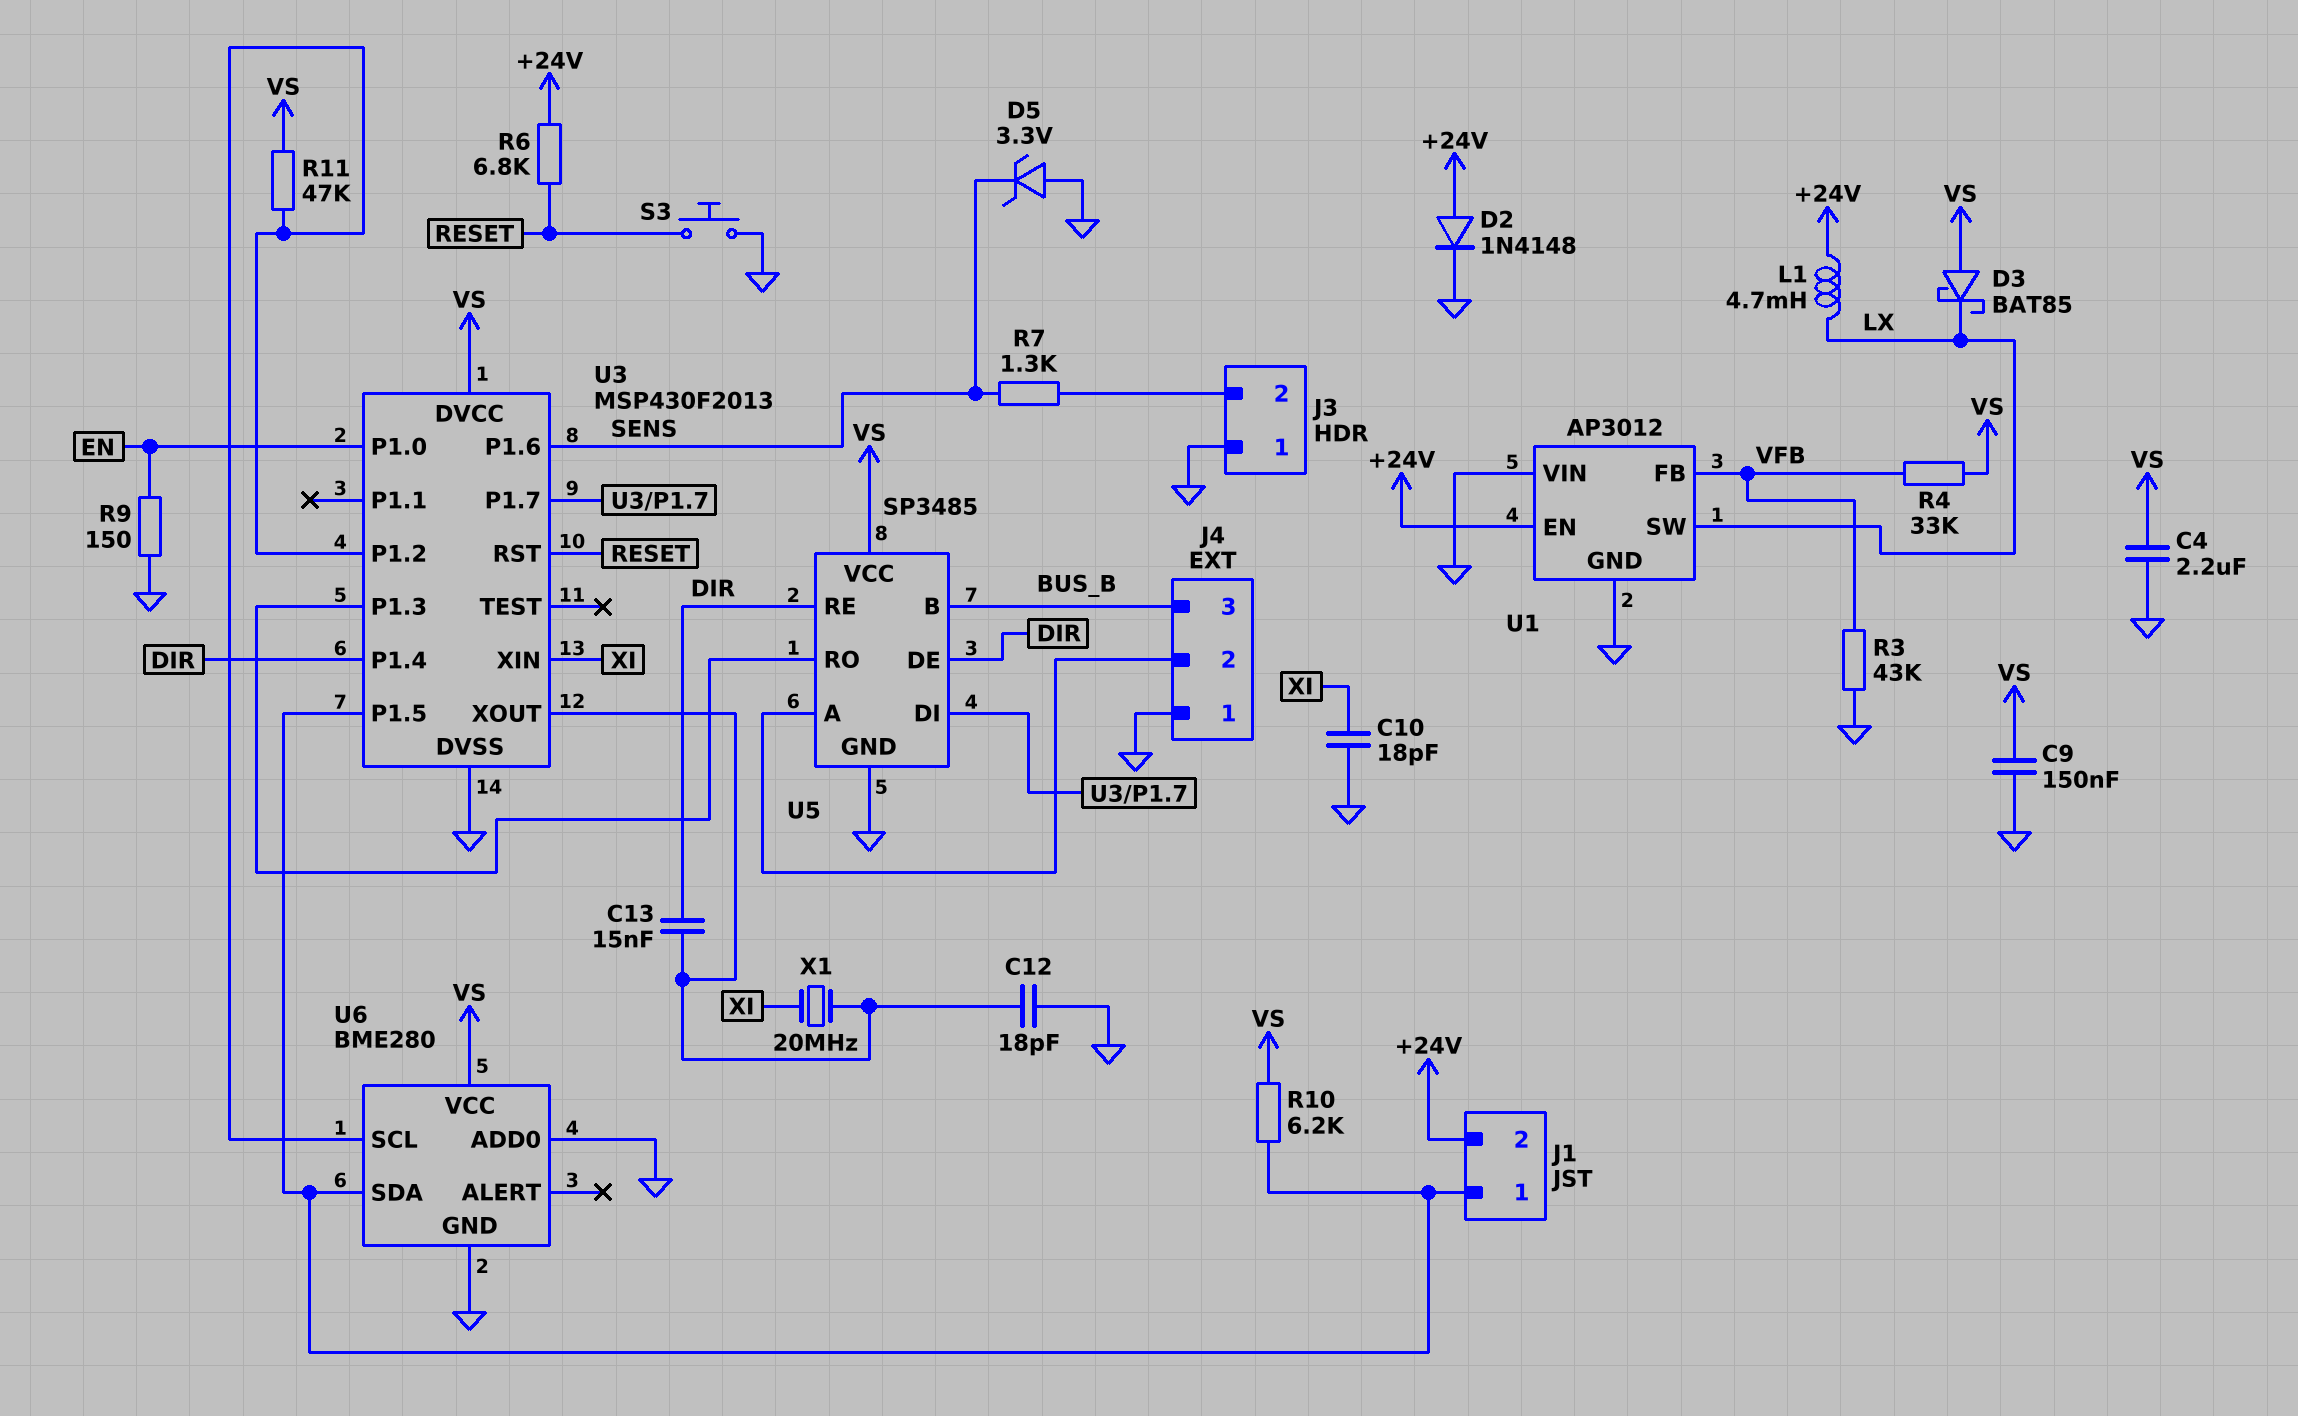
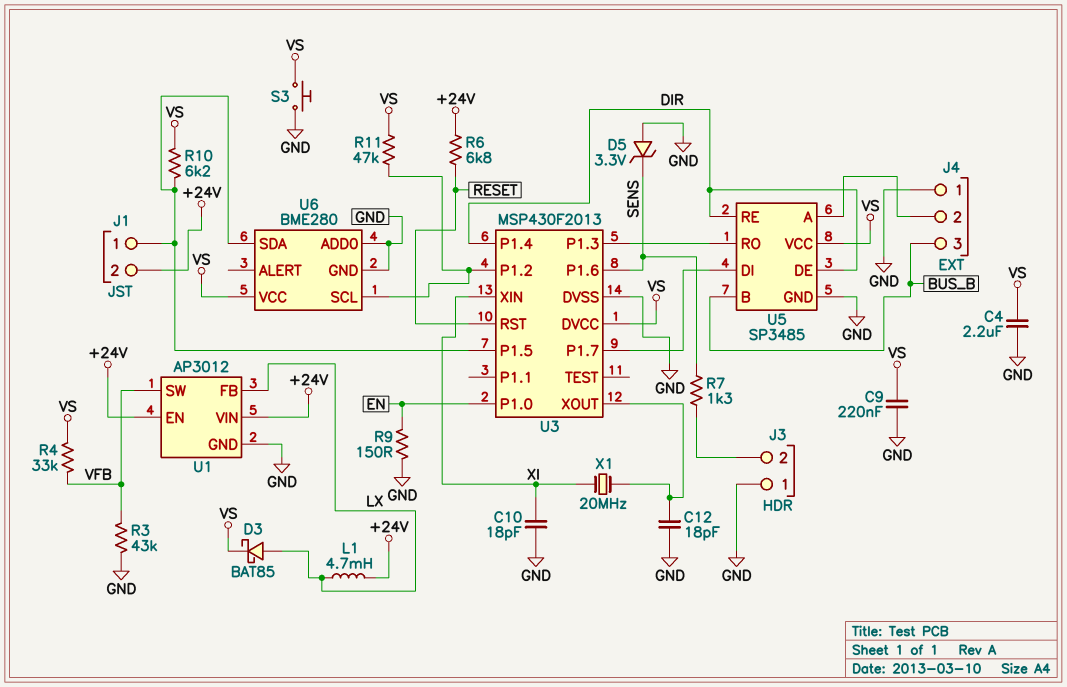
C9: 150nF (GND, VS) -> 220nF (GND, VS)
C13: 15nF (DIR, U3/XOUT) -> none
D2: diode 1N4148 (A +24V, K GND) -> none
D3: schottky BAT85 (A VS, K LX) -> schottky BAT85 (A LX, K VS)
S3: button (GND, RESET) -> button (GND, VS)
U1 pin FB: VFB -> LX
U1 pin SW: LX -> VFB
U1 pin VIN: GND -> +24V

